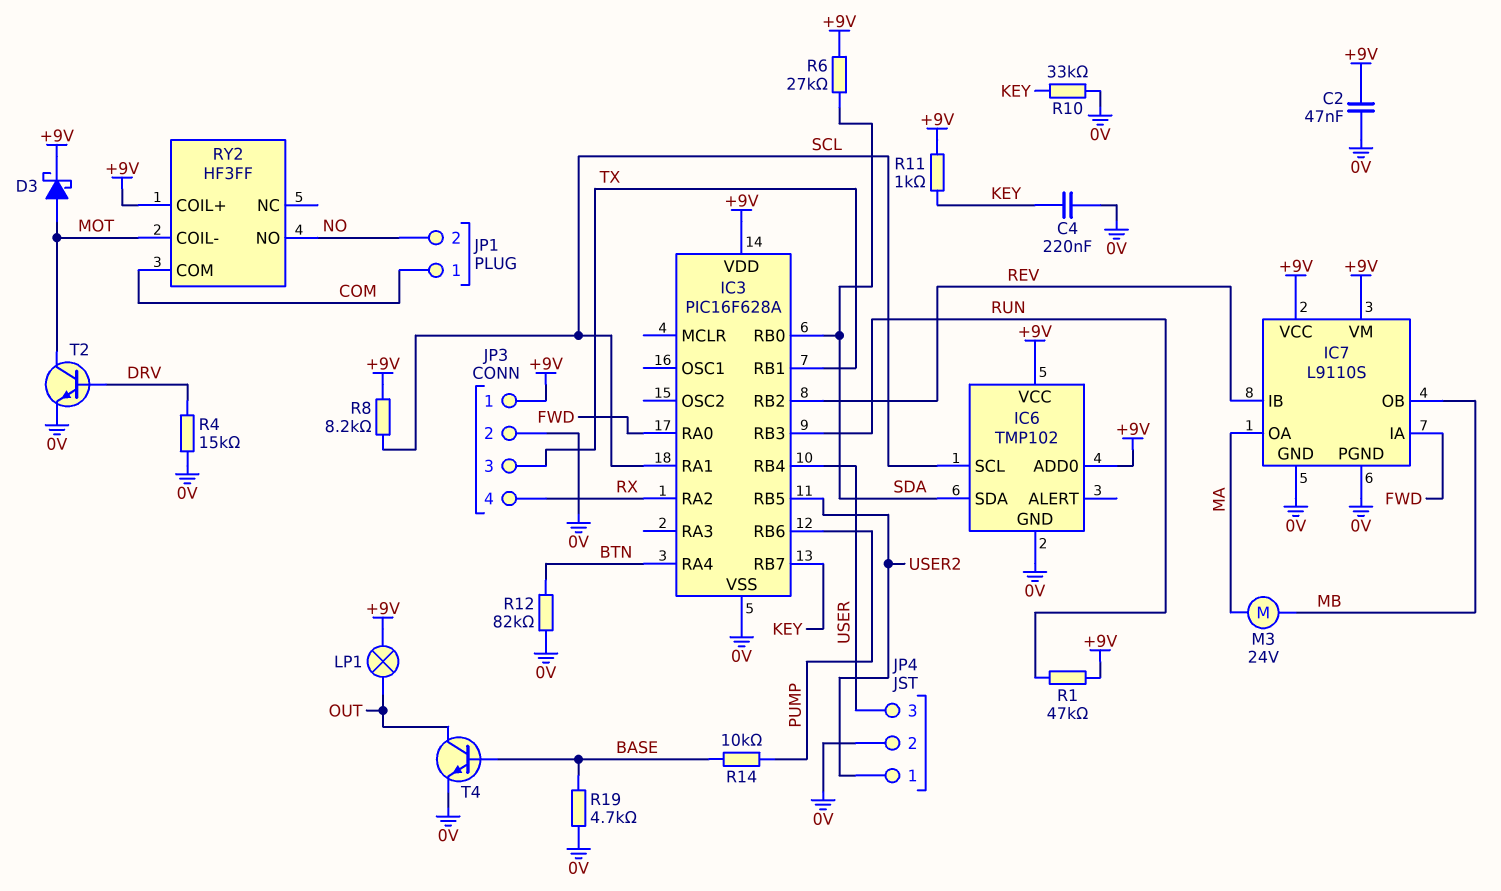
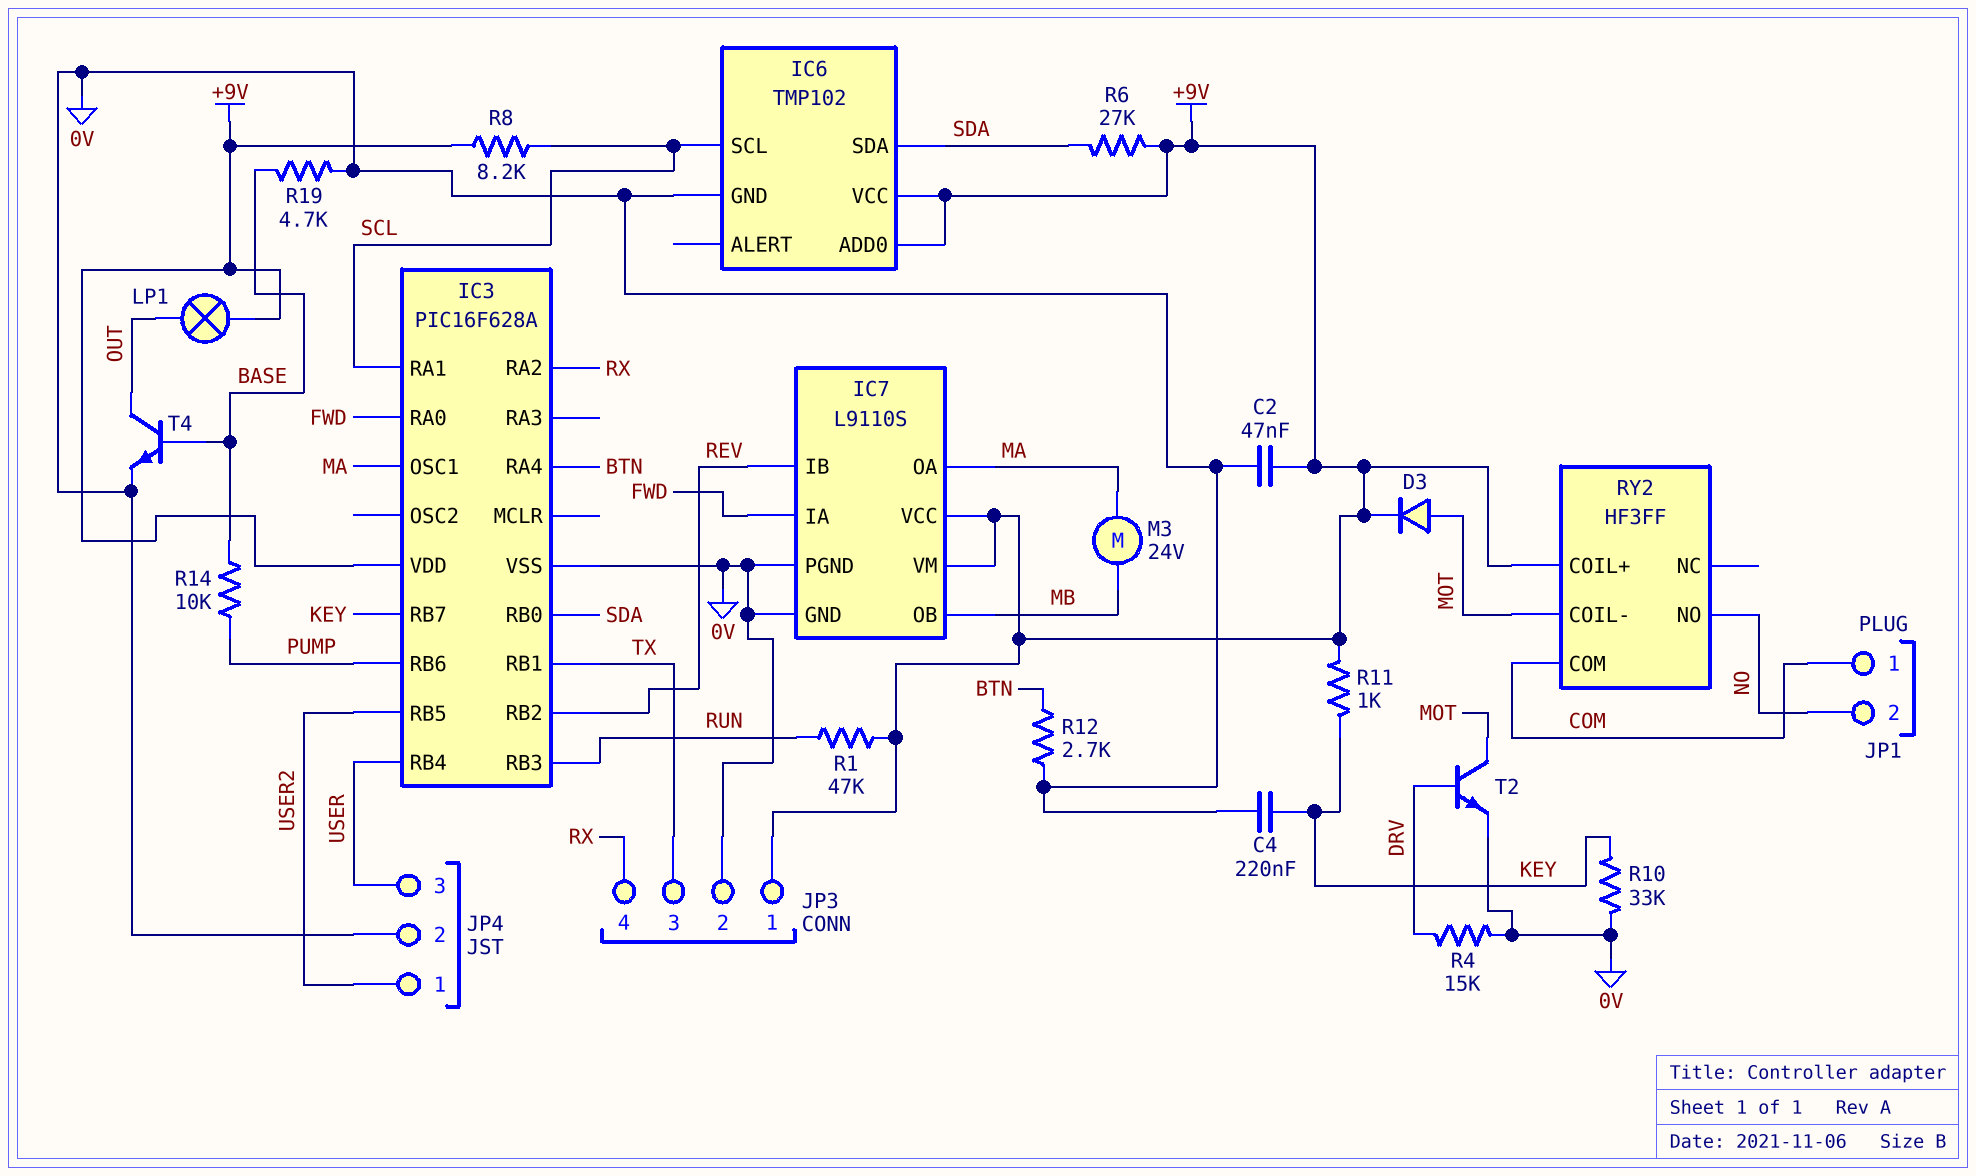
D3: schottky (A MOT, K +9V) -> diode (A MOT, K +9V)
IC3 pin OSC1: none -> MA
R12: 82k (0V, BTN) -> 2.7k (0V, BTN)

